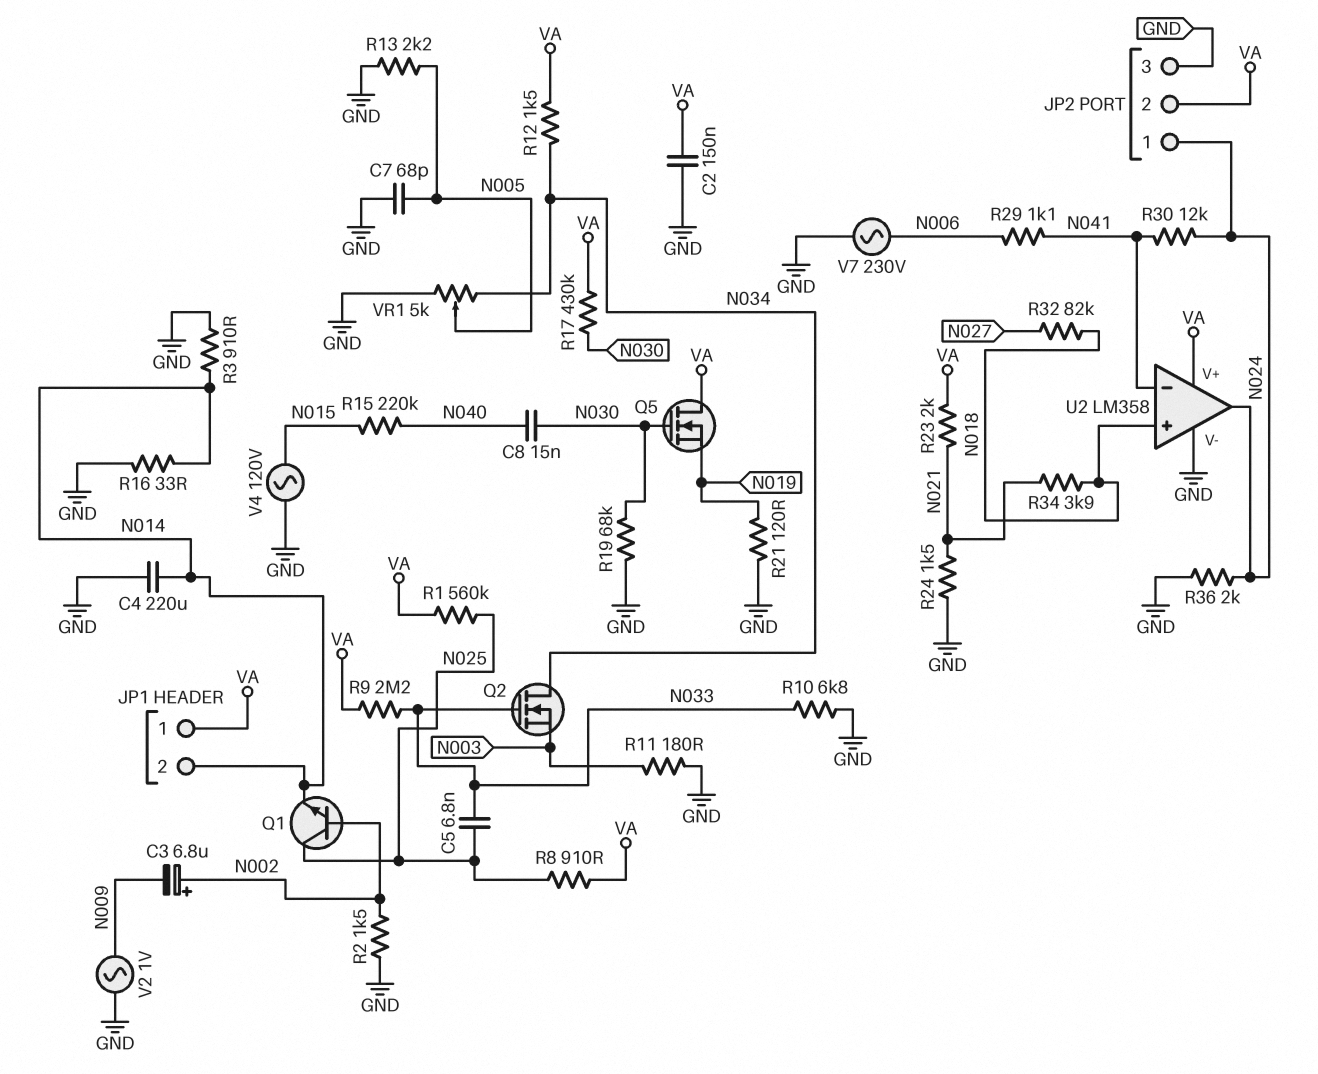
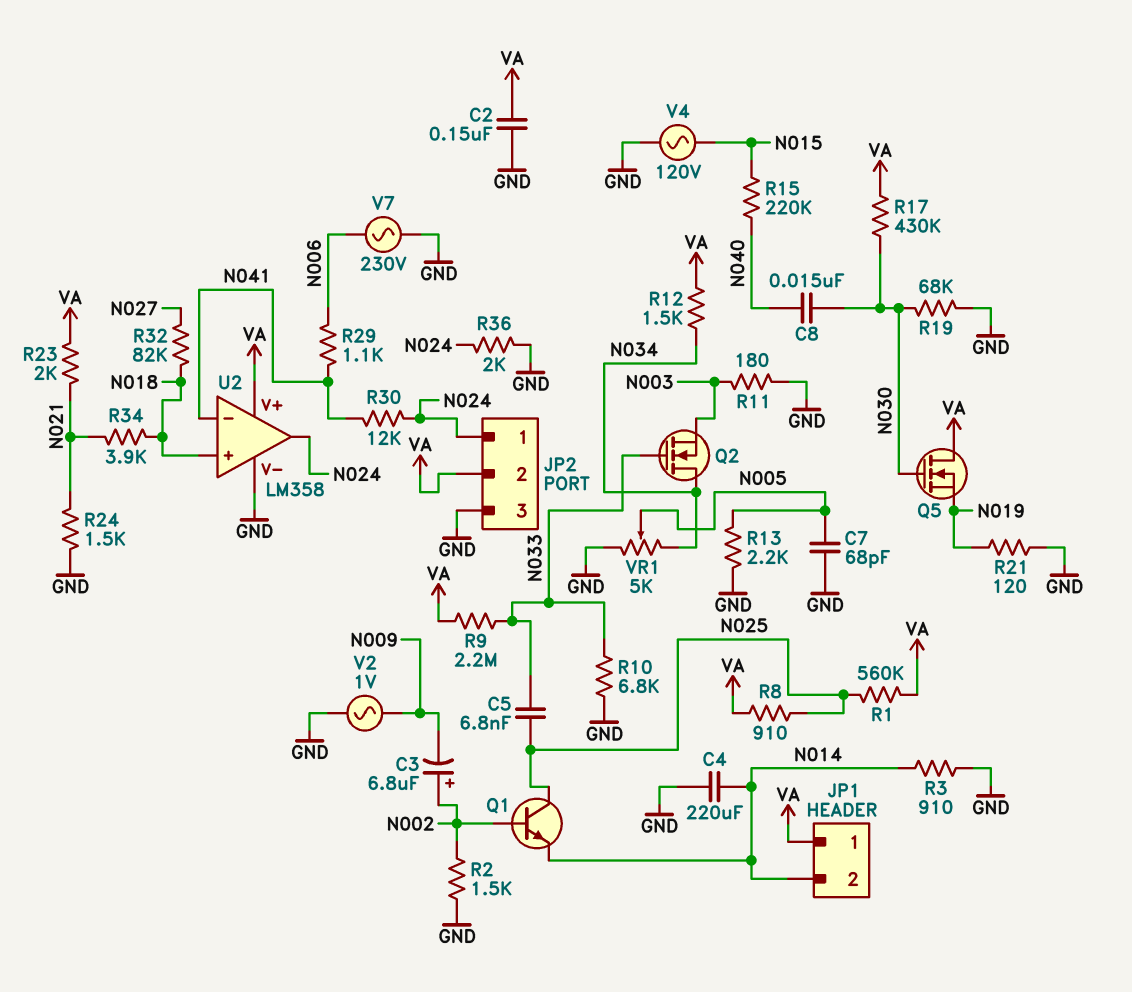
R16: 33 (GND, N014) -> none

